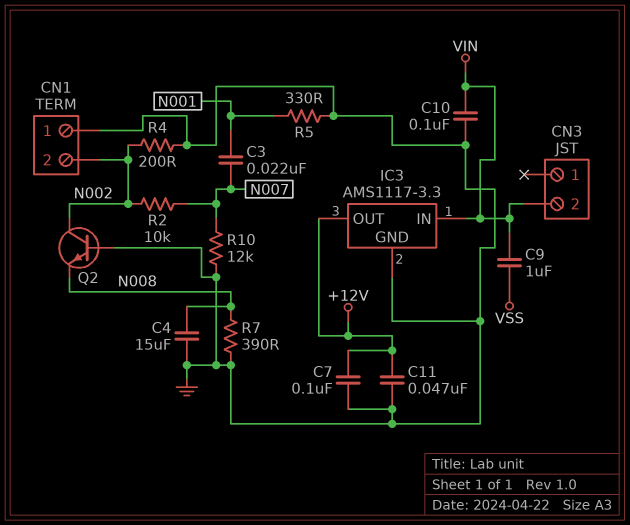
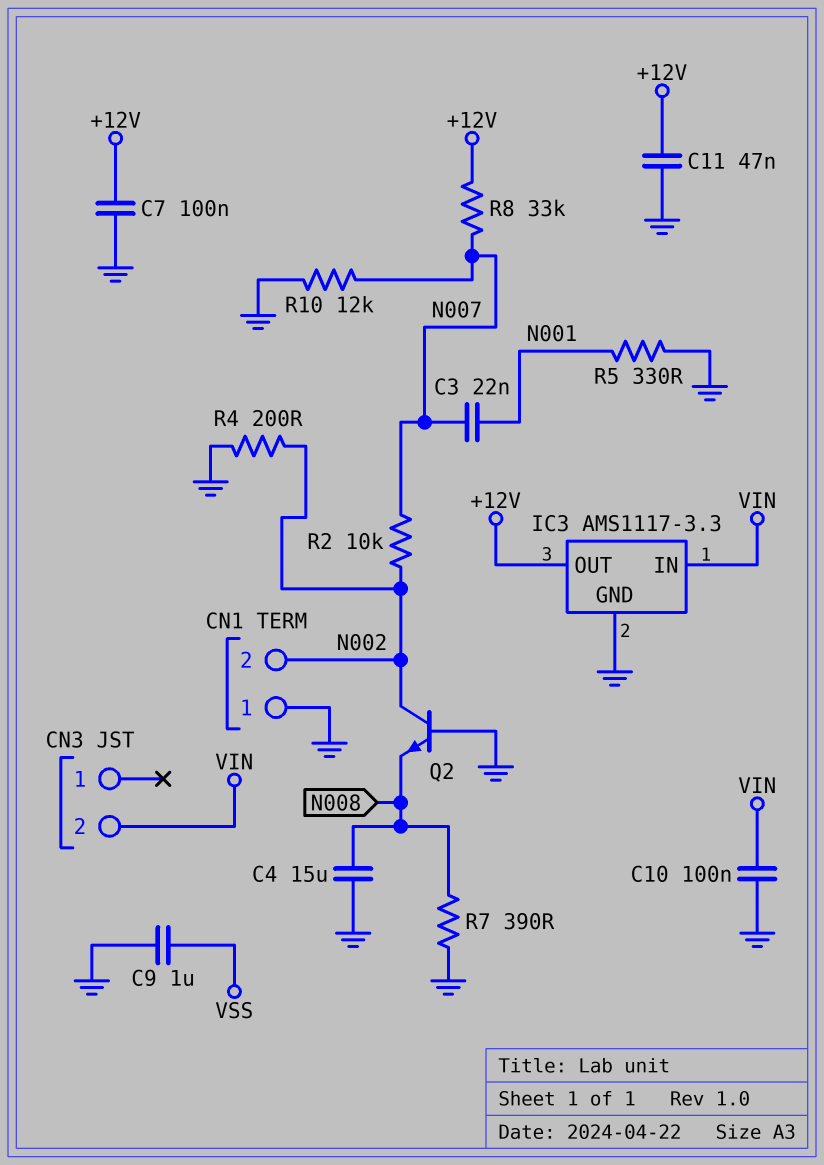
C9: 1uF (VIN, VSS) -> 1uF (GND, VSS)
R8: none -> 33k (+12V, N007)

